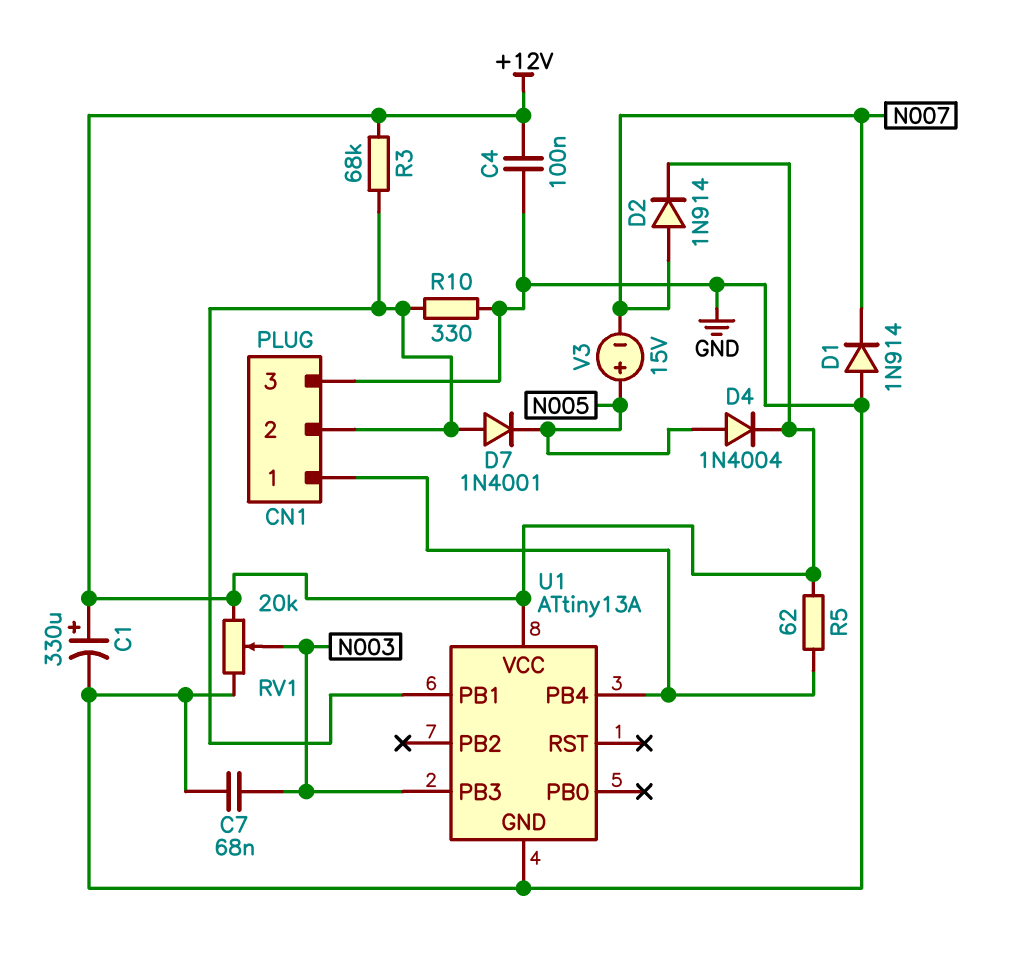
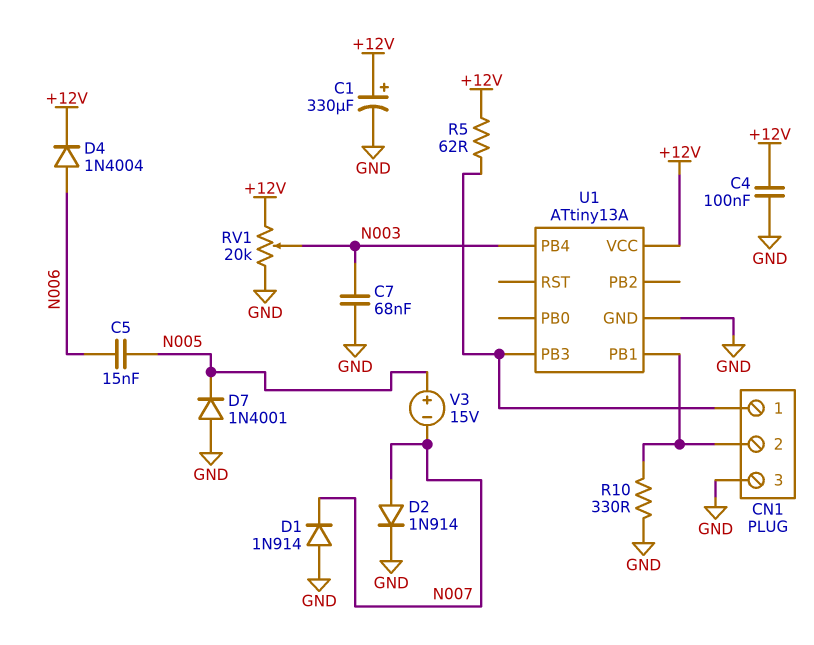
C5: none -> 15nF (N005, N006)
D2: diode 1N914 (A N007, K +12V) -> diode 1N914 (A N007, K GND)
D4: diode 1N4004 (A N005, K +12V) -> diode 1N4004 (A N006, K +12V)
D7: diode 1N4001 (A CN1/2, K N005) -> diode 1N4001 (A GND, K N005)
R3: 68k (+12V, CN1/2) -> none
U1 pin PB3: N003 -> CN1/1
U1 pin PB4: CN1/1 -> N003

